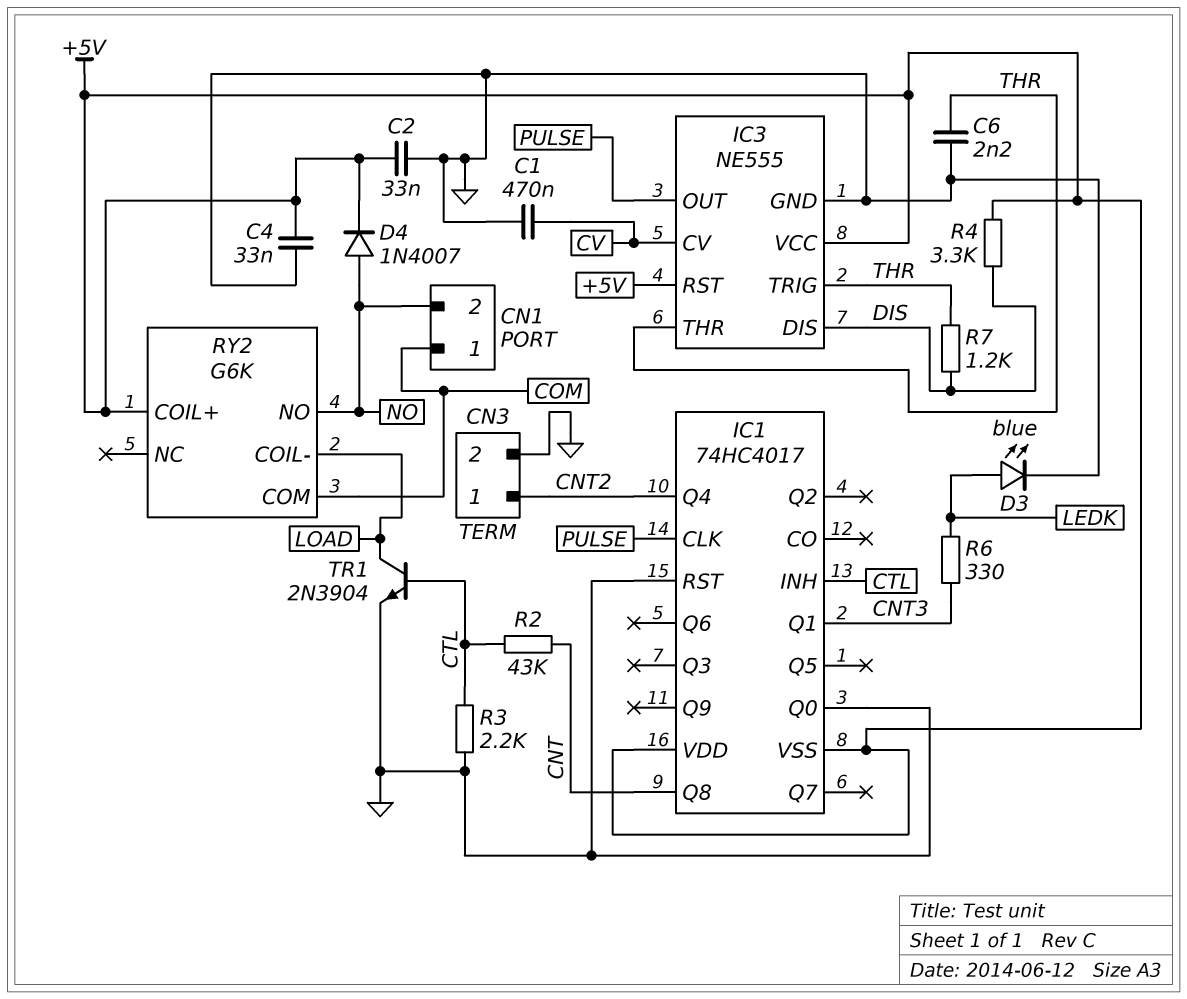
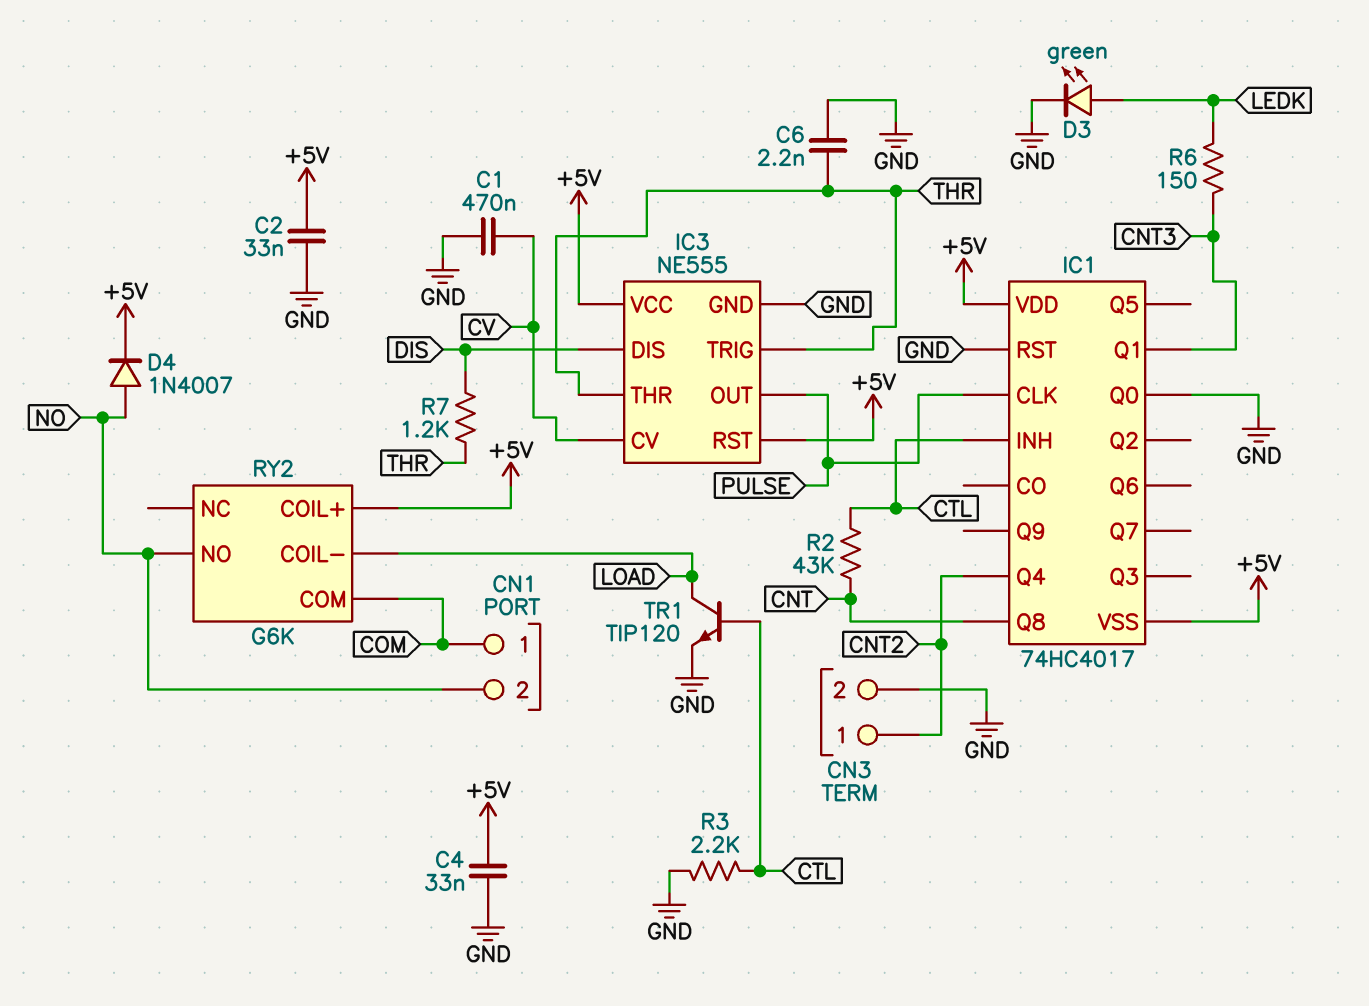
D3: LED blue (A LEDK, K GND) -> LED green (A LEDK, K GND)
R4: 3.3k (+5V, DIS) -> none
R6: 330 (CNT3, LEDK) -> 150 (CNT3, LEDK)
TR1: NPN 2N3904 (B CTL, C LOAD, E GND) -> NPN TIP120 (B CTL, C LOAD, E GND)

